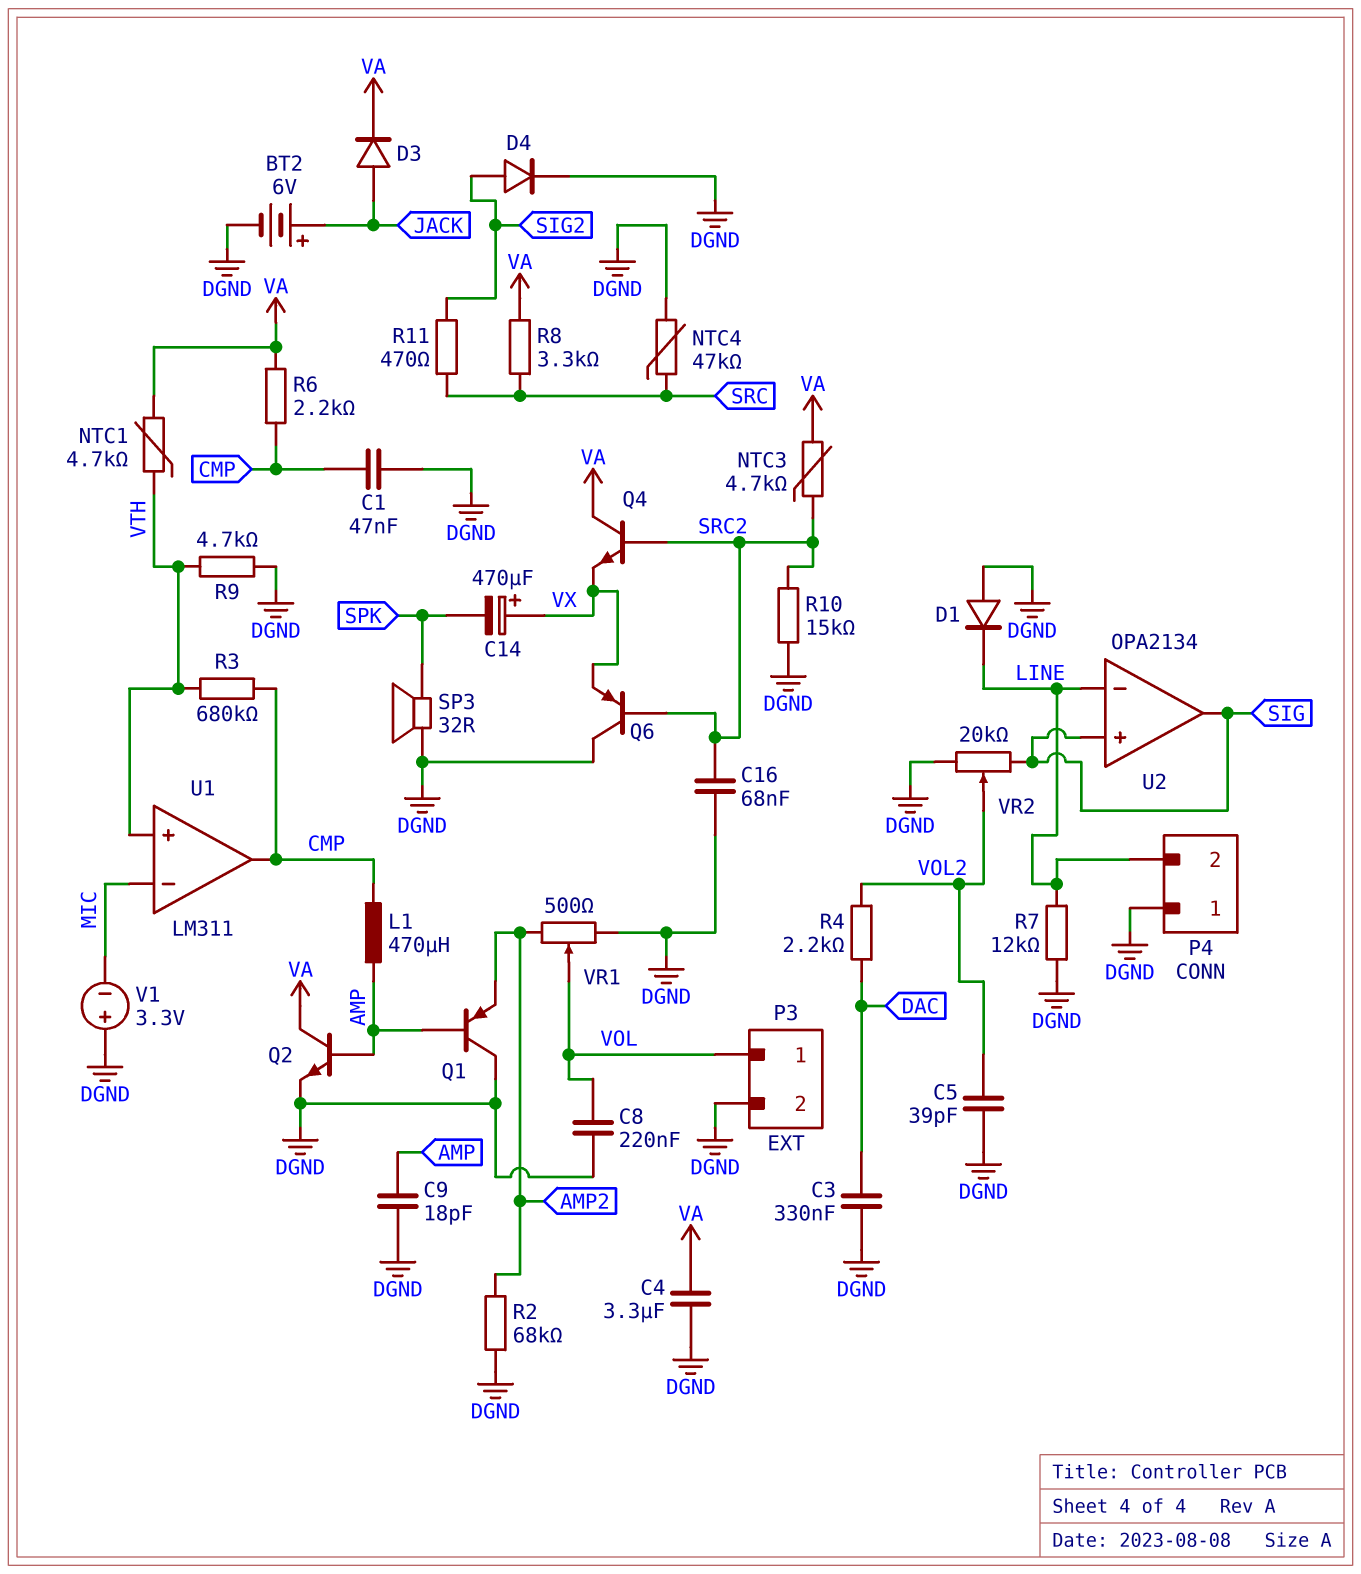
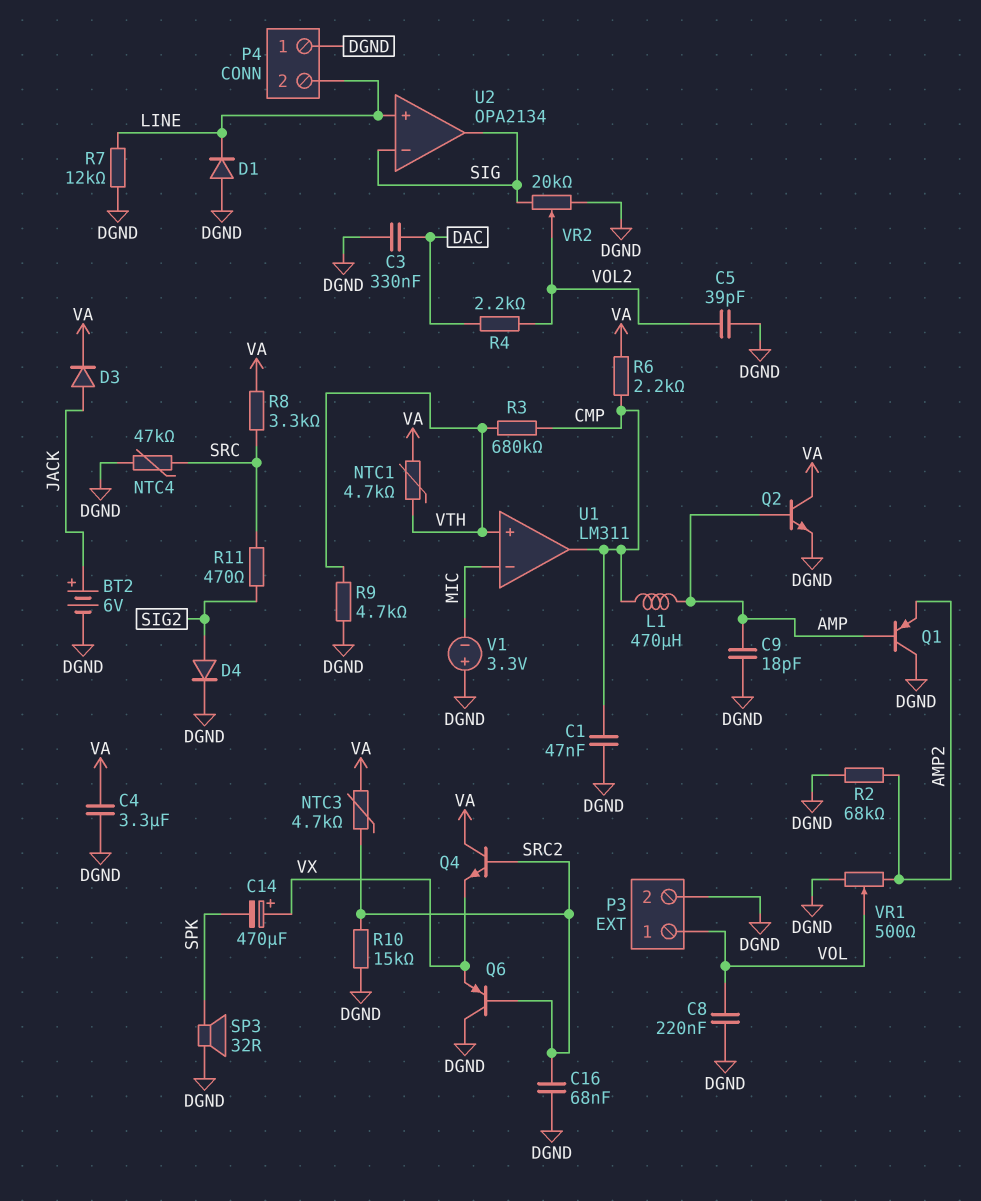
U2 pin in+: SIG -> LINE
U2 pin in-: LINE -> SIG

